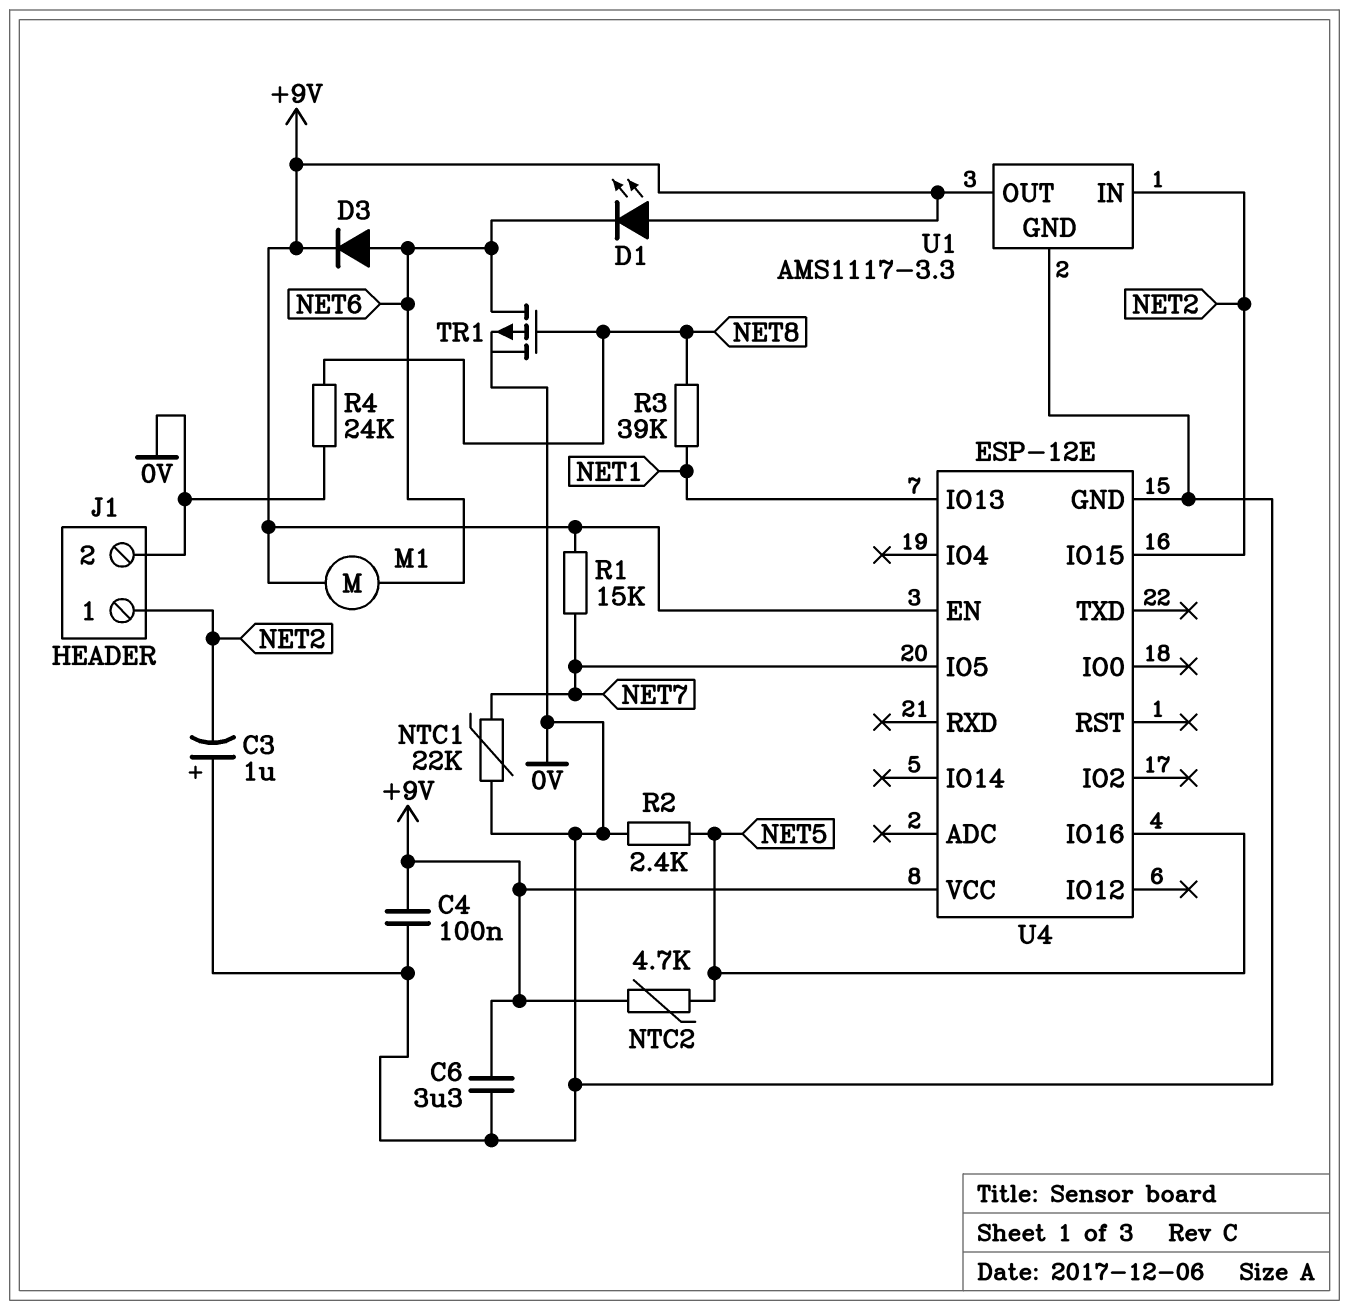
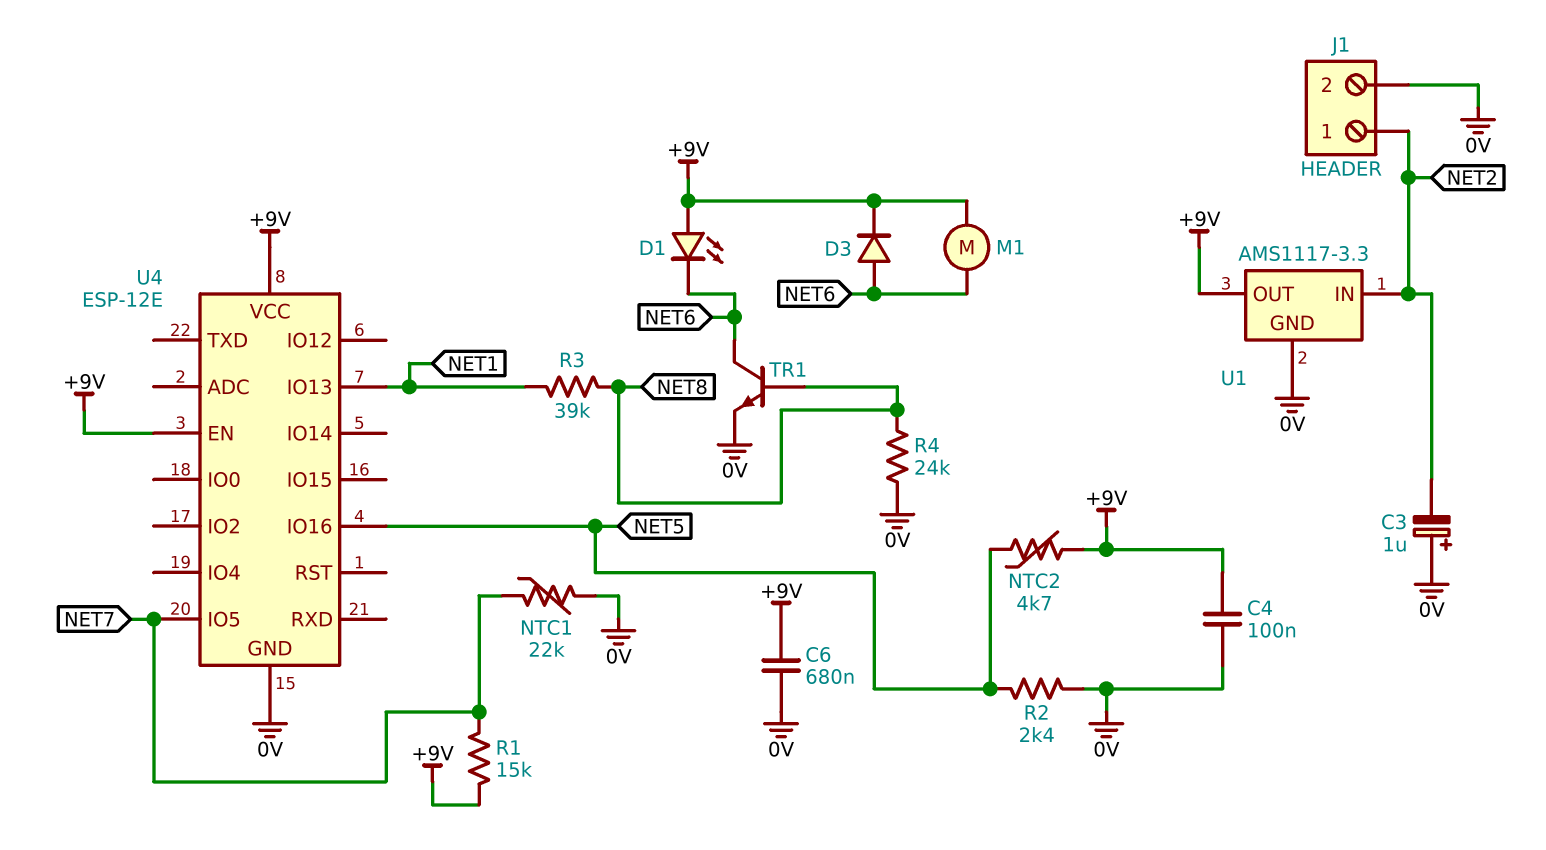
C6: 3.3uF (+9V, 0V) -> 680nF (+9V, 0V)
TR1: PMOS (G NET8, D NET6, S 0V) -> NPN (B NET8, C NET6, E 0V)
U4 pin IO15: NET2 -> none

